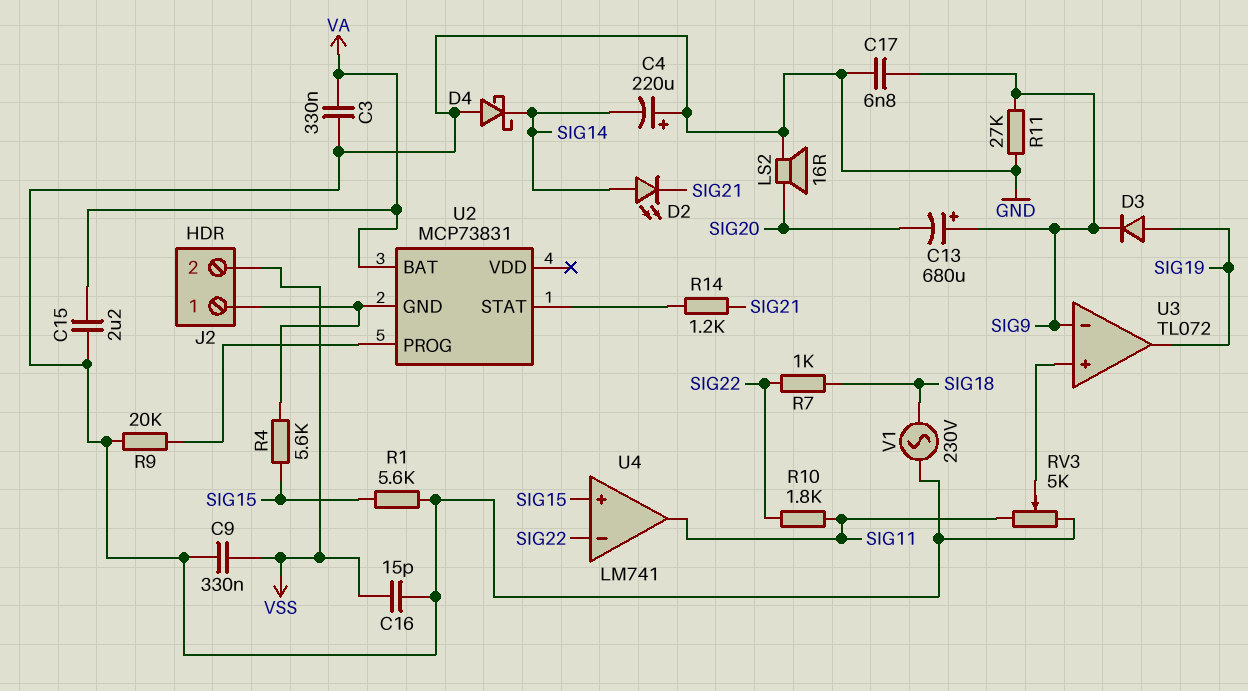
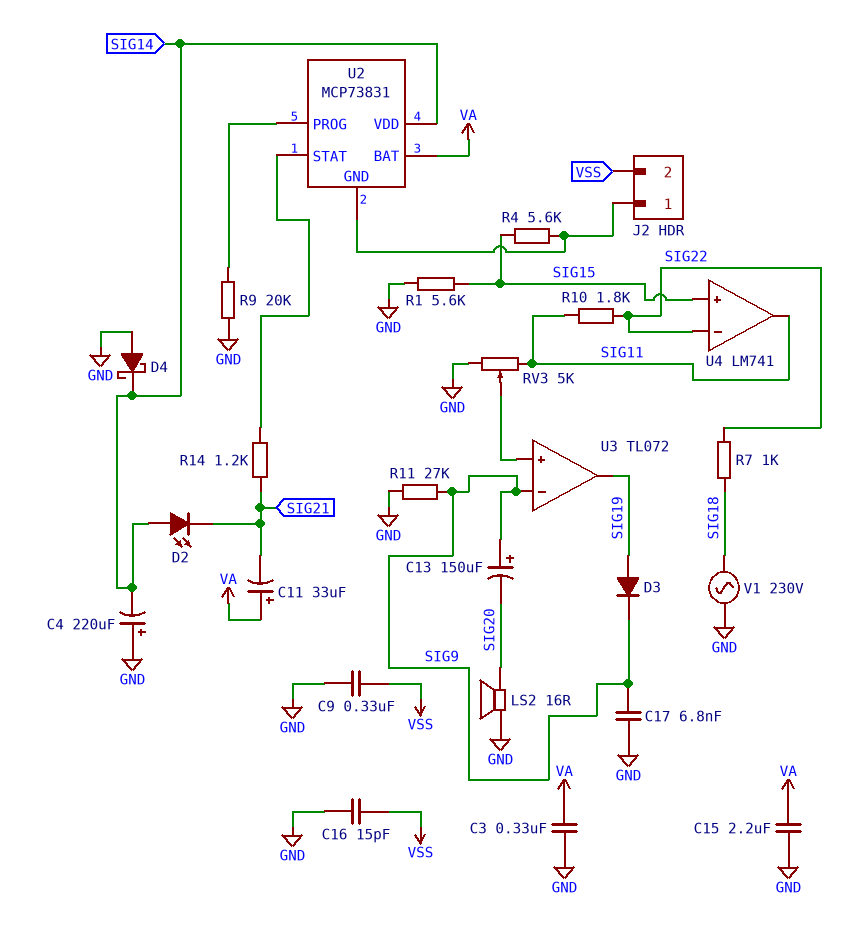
C11: none -> 33uF (plus VA, minus SIG21)
C13: 680uF (plus SIG9, minus SIG20) -> 150uF (plus SIG9, minus SIG20)
U2 pin VDD: none -> SIG14

